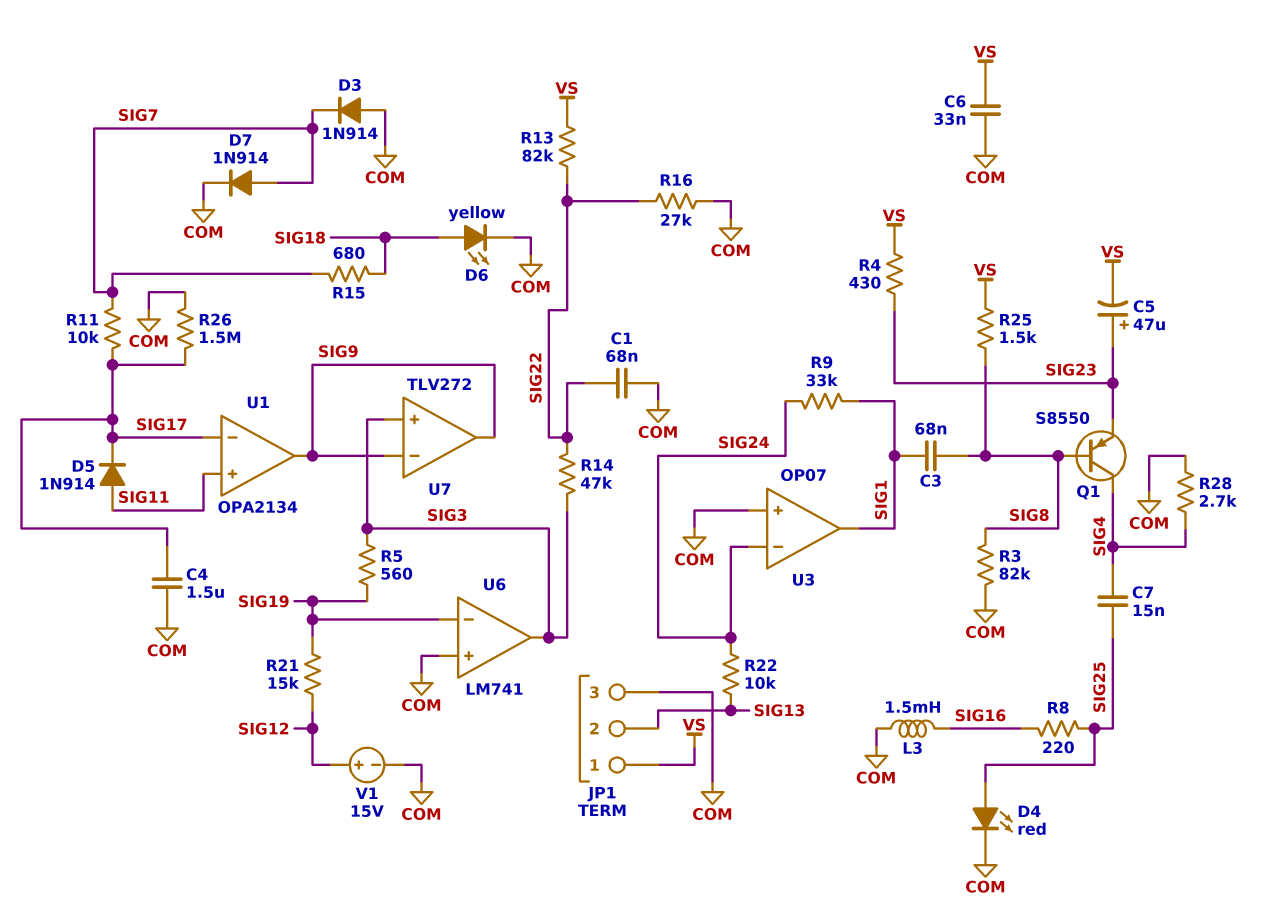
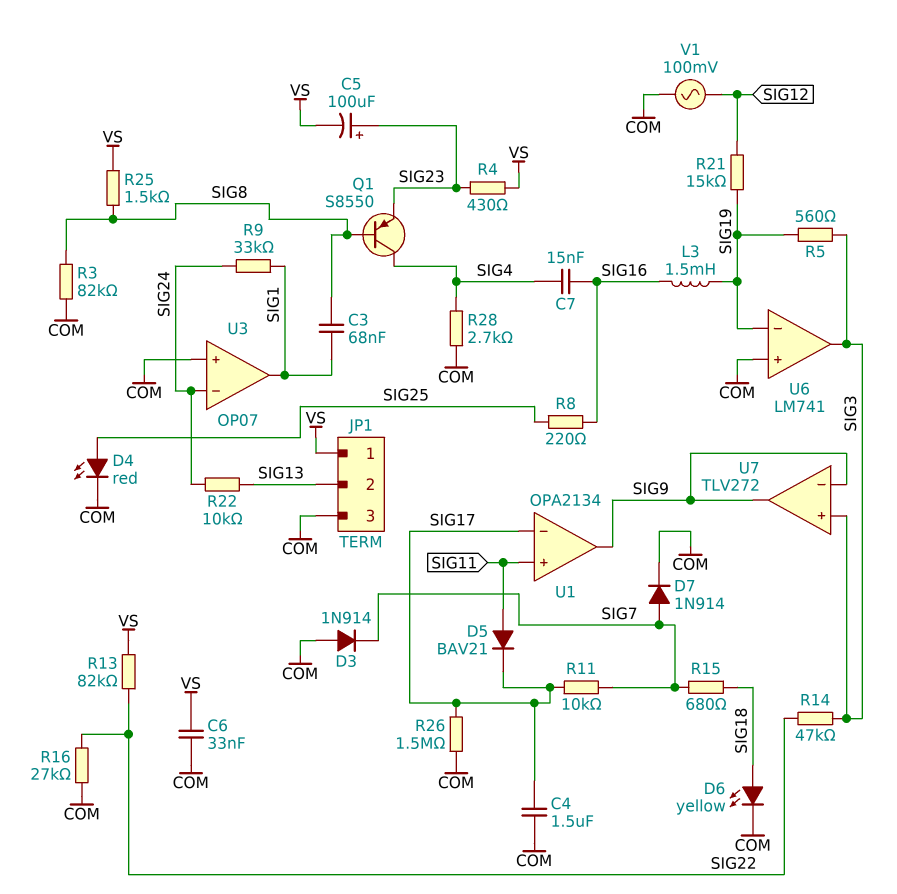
C1: 68nF (COM, SIG22) -> none
C5: 47uF (plus SIG23, minus VS) -> 100uF (plus SIG23, minus VS)
C7: 15nF (SIG4, SIG25) -> 15nF (SIG4, SIG16)
D5: diode 1N914 (A SIG11, K SIG17) -> diode BAV21 (A SIG11, K SIG17)
L3: 1.5mH (COM, SIG16) -> 1.5mH (SIG16, SIG19)
V1: 15V (plus SIG12, minus COM) -> AC 100mV (COM, SIG12)

